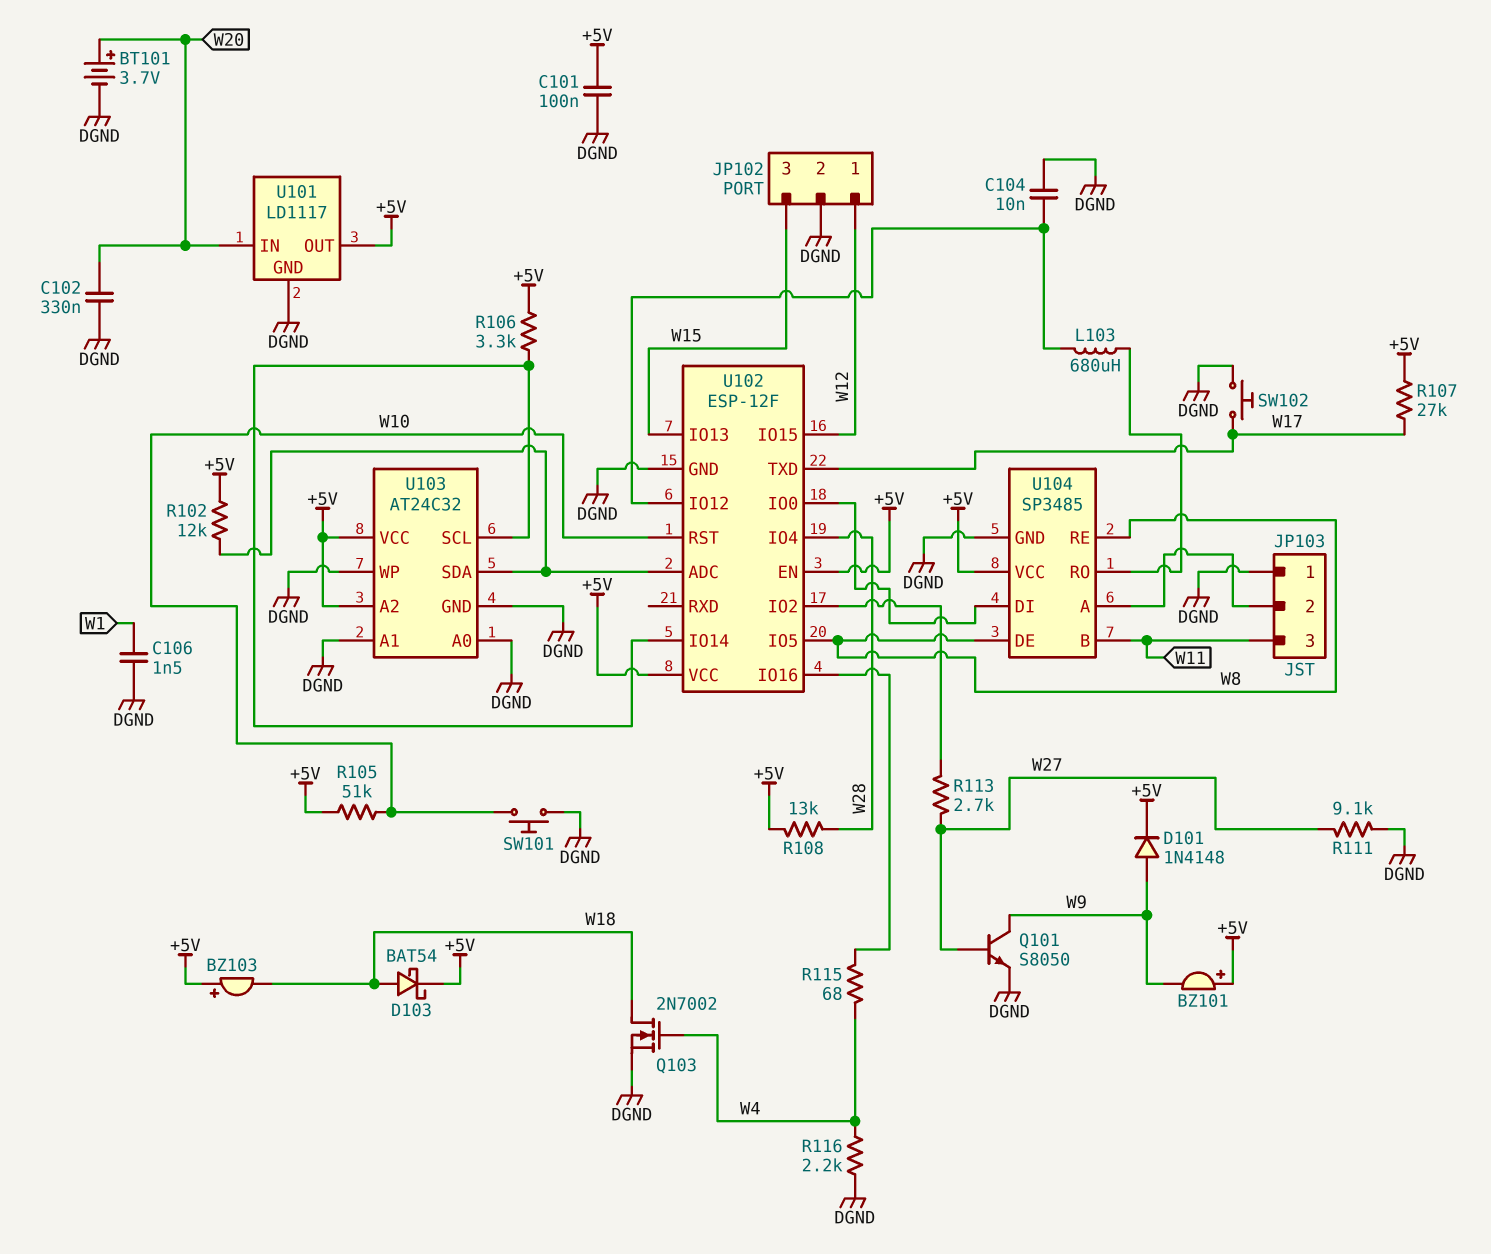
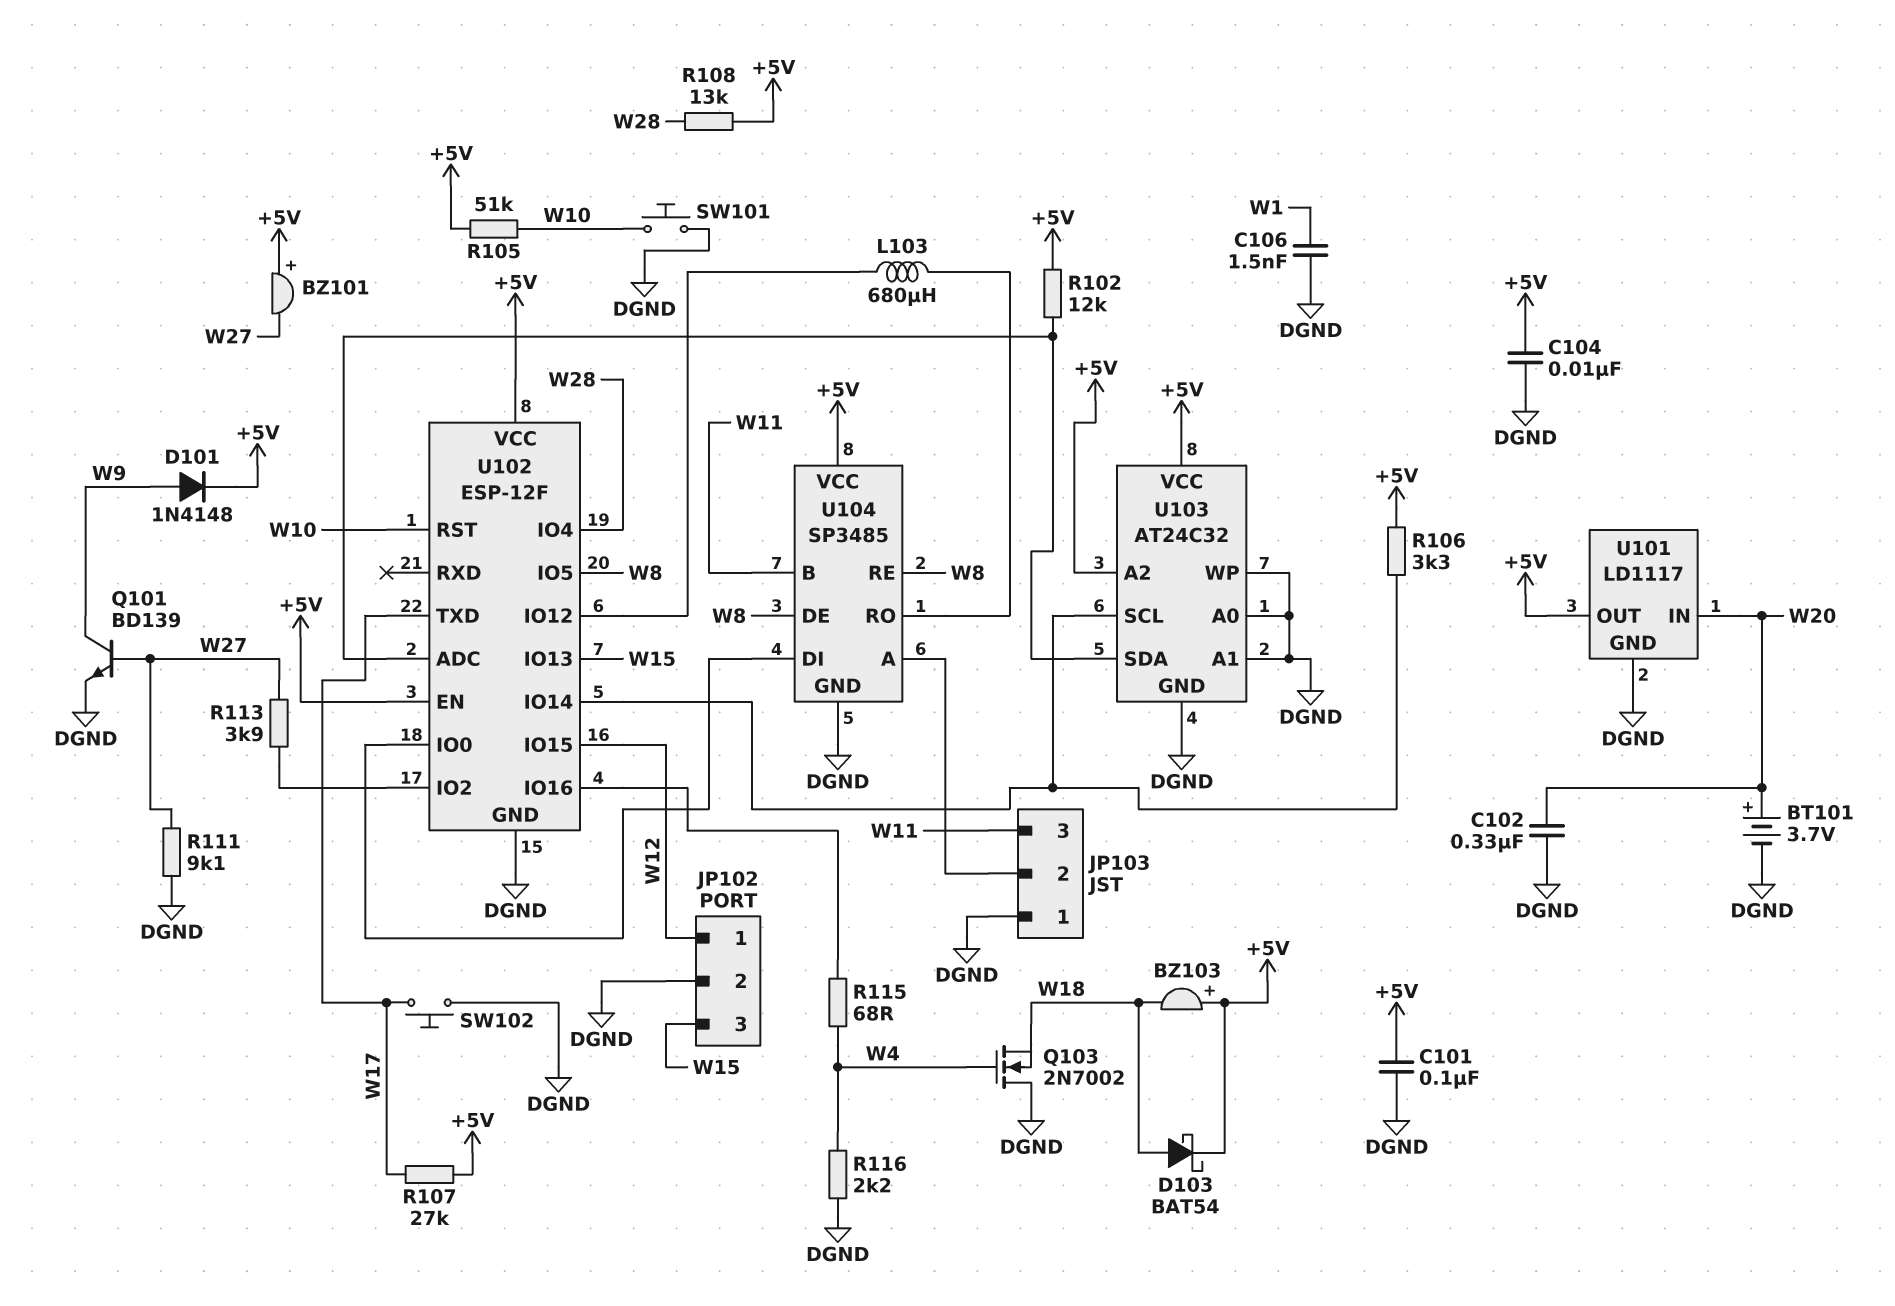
BZ101: buzzer (plus +5V, minus W9) -> buzzer (plus +5V, minus W27)
C104: 10nF (DGND, U102/IO12) -> 10nF (+5V, DGND)
Q101: NPN S8050 (B W27, C W9, E DGND) -> NPN BD139 (B W27, C W9, E DGND)
Q103: NMOS 2N7002 (G W4, D W18, S DGND) -> NMOS 2N7002 (G W4, D DGND, S W18)
R113: 2.7k (U102/IO2, W27) -> 3.9k (U102/IO2, W27)

